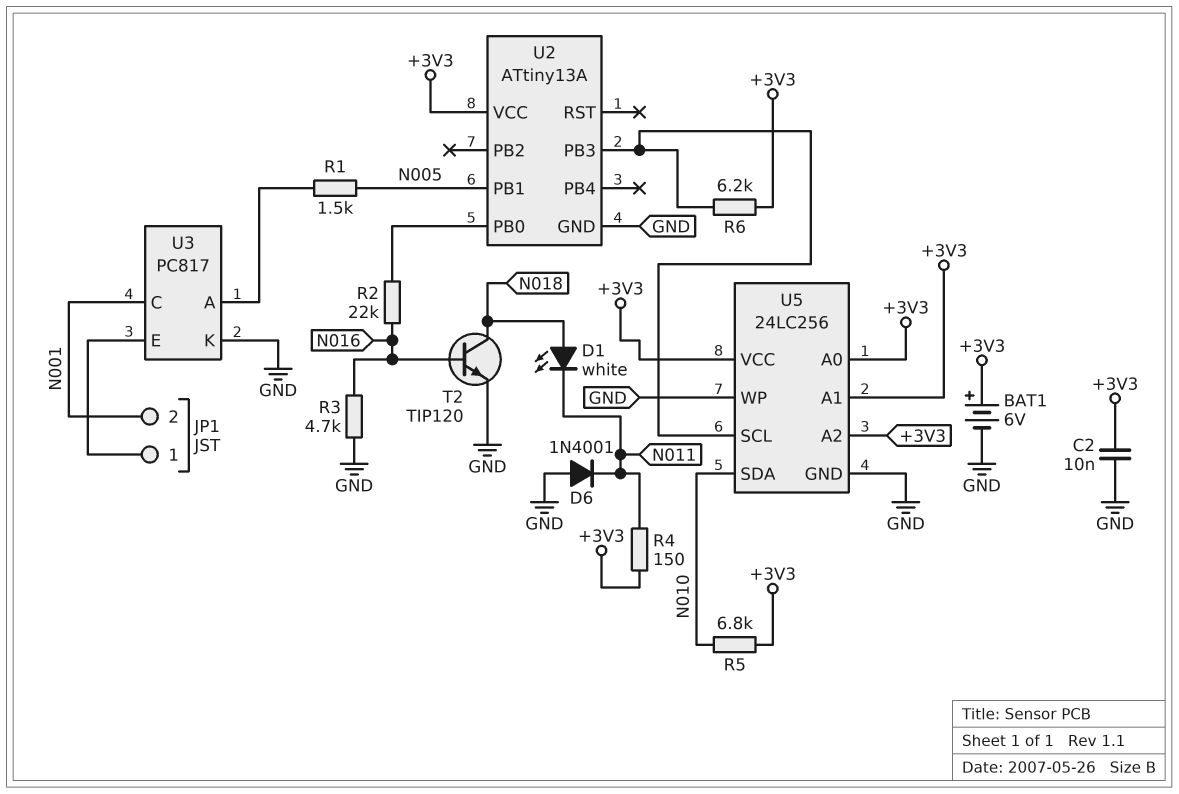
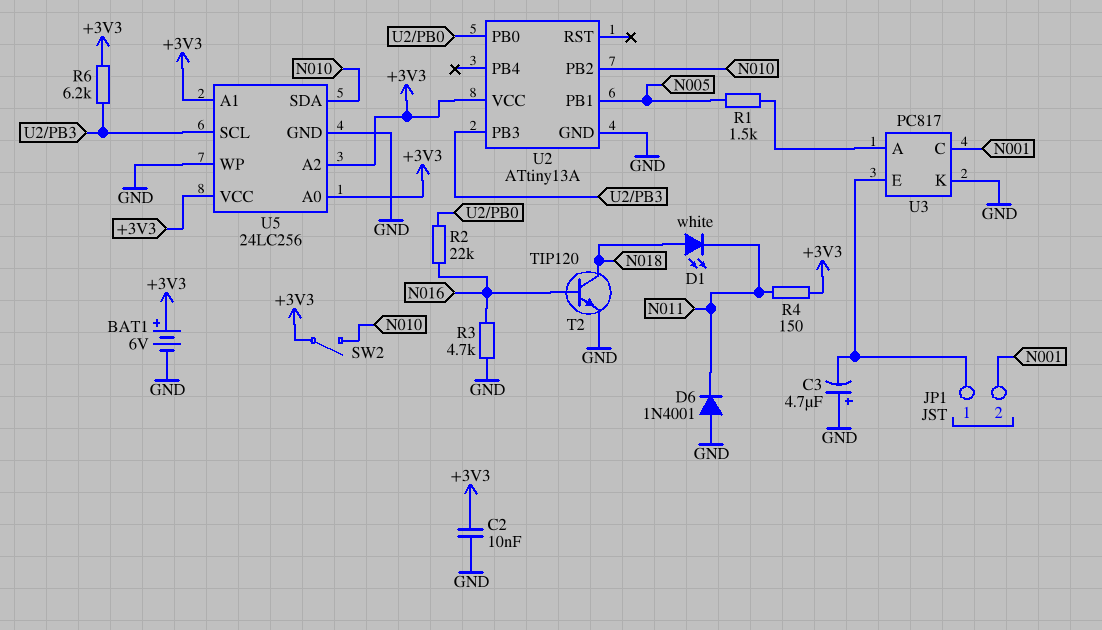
C3: none -> 4.7uF (plus GND, minus JP1/1)
R5: 6.8k (+3V3, N010) -> none
SW2: none -> switch (+3V3, N010)
U2 pin PB2: none -> N010

